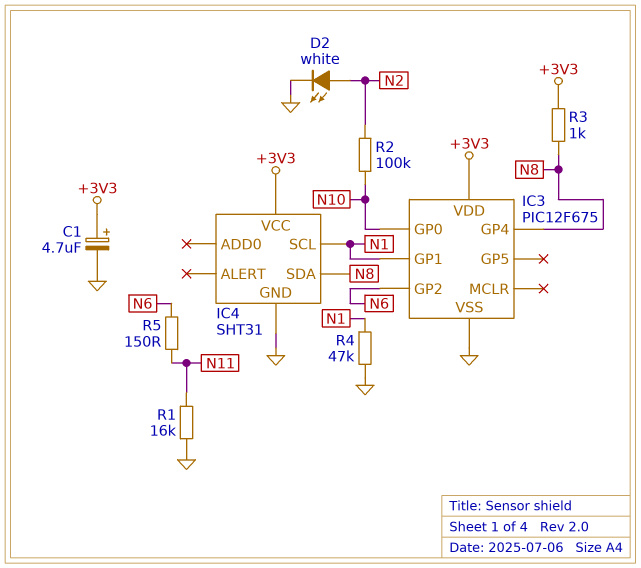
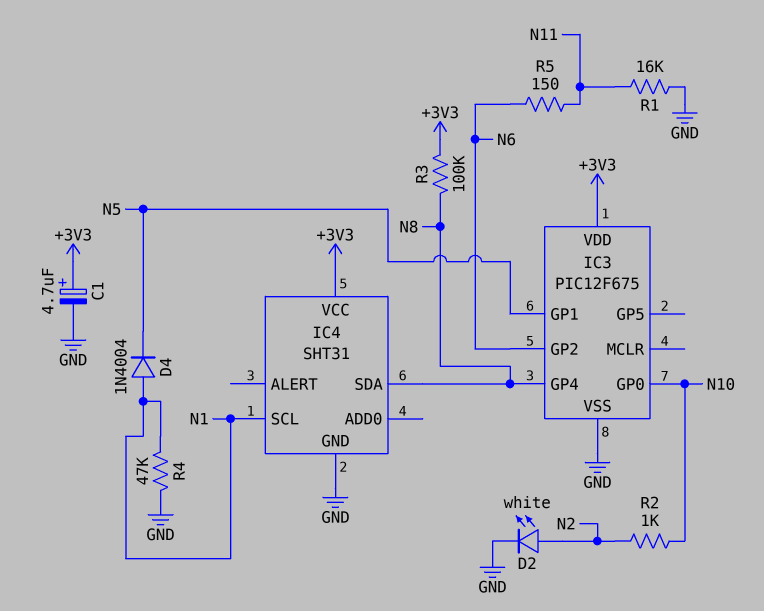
D4: none -> diode 1N4004 (A N1, K N5)
IC3 pin GP1: N1 -> N5
R2: 100k (N2, N10) -> 1k (N2, N10)
R3: 1k (+3V3, N8) -> 100k (+3V3, N8)

